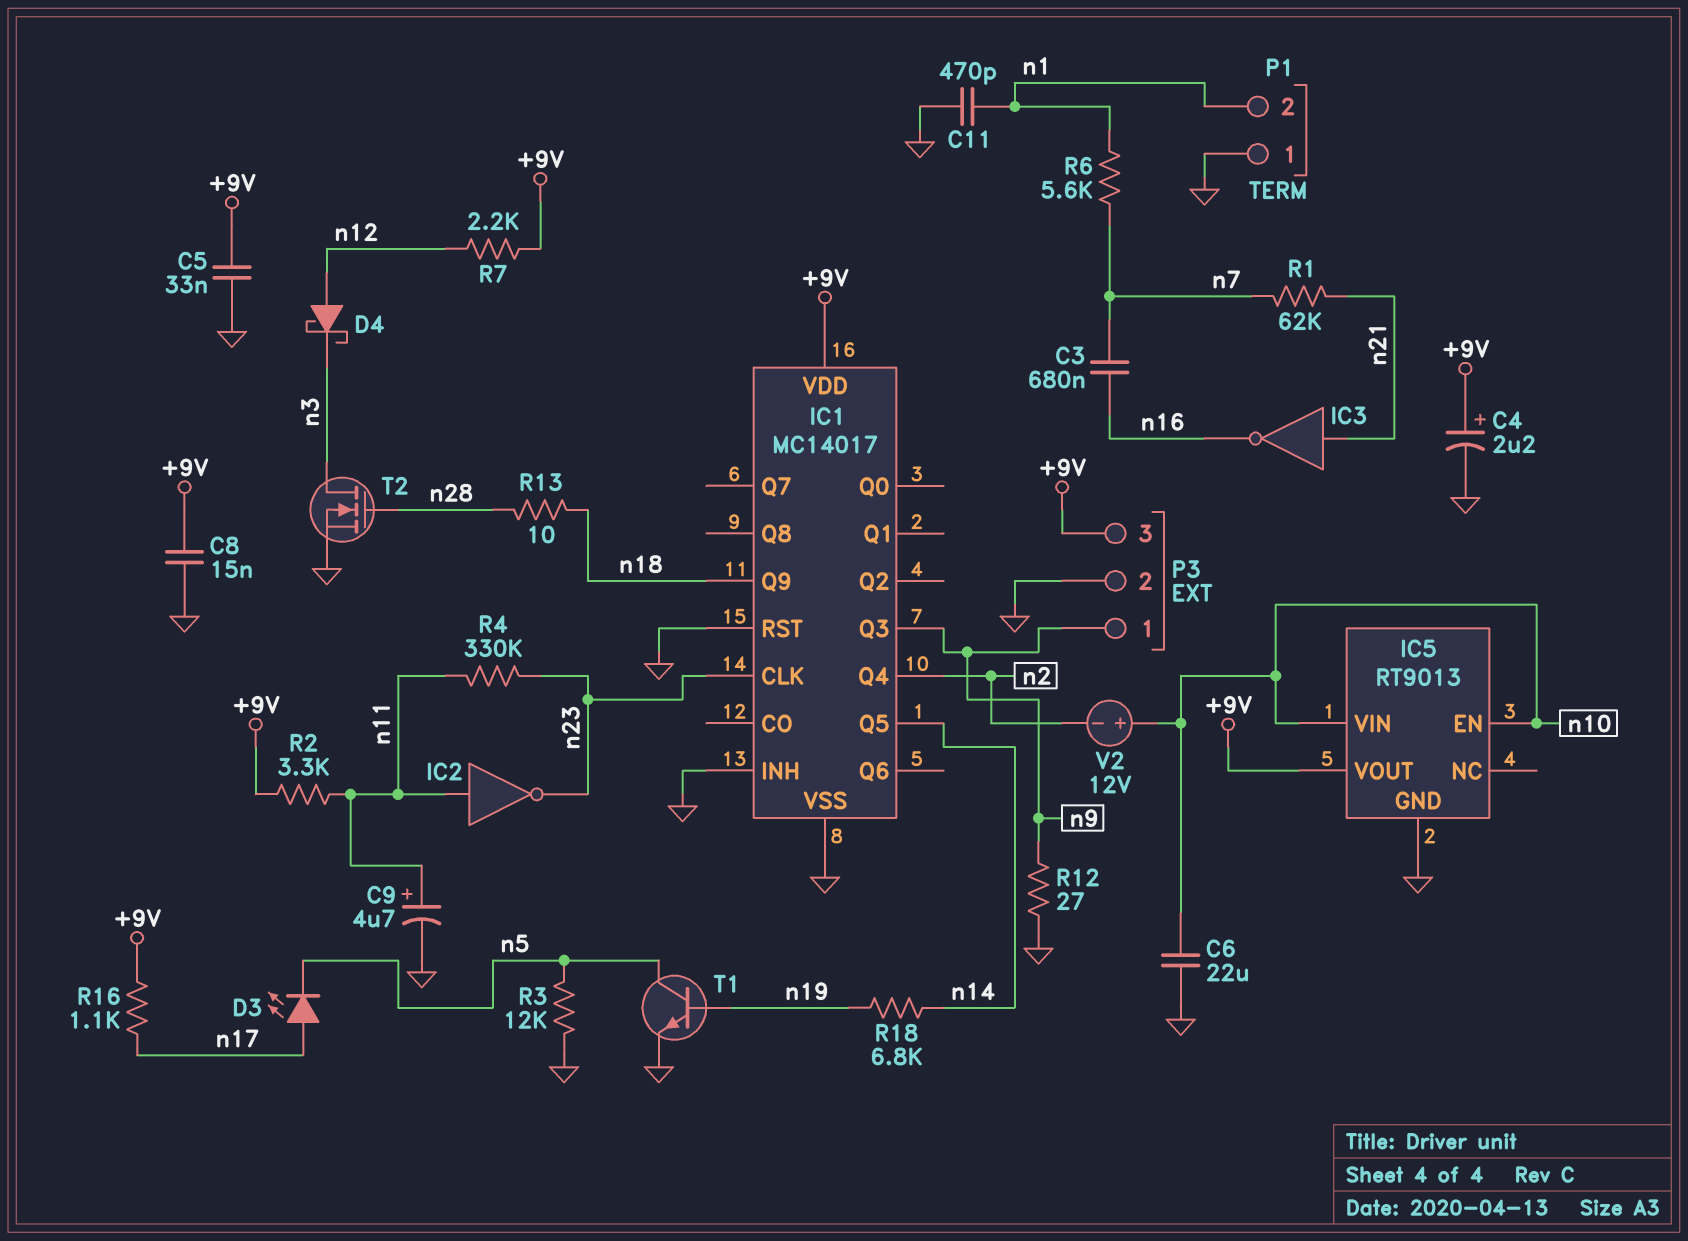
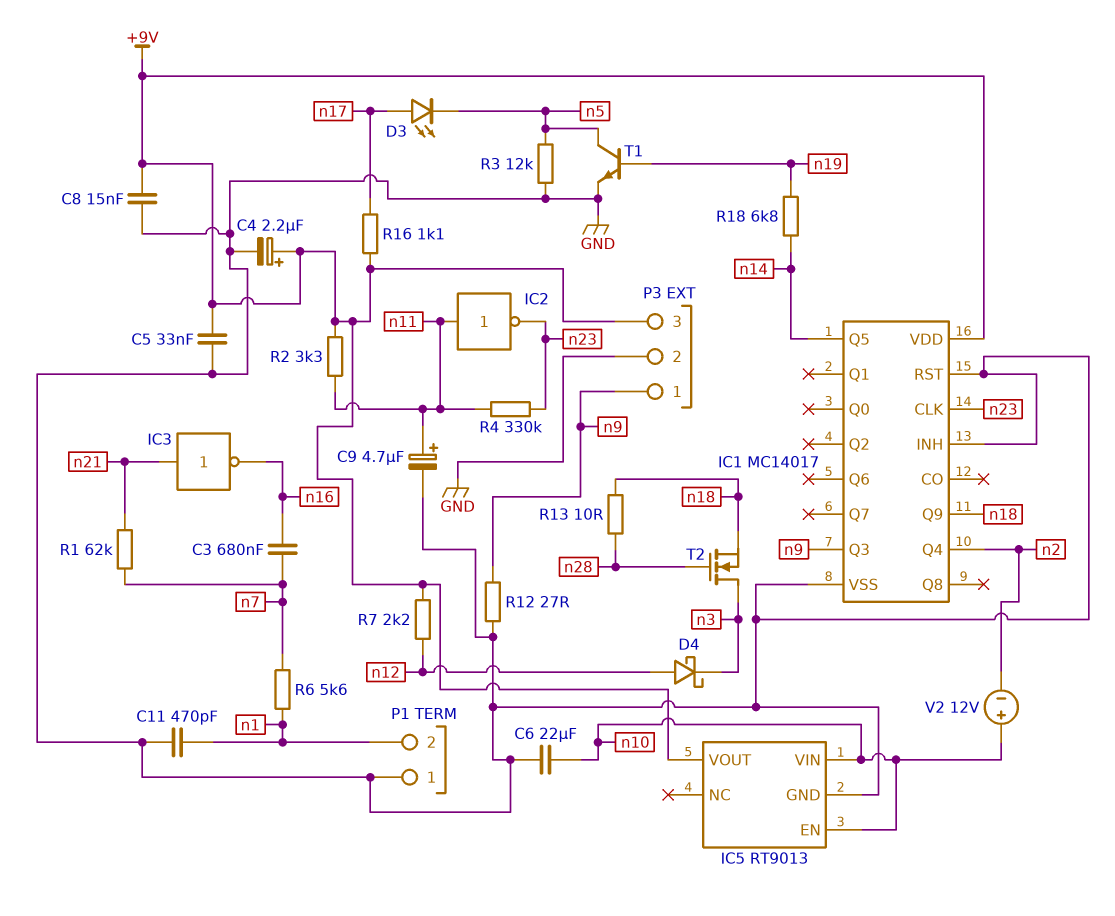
T2: NMOS (G n28, D n3, S GND) -> NMOS (G n28, D n3, S n18)

